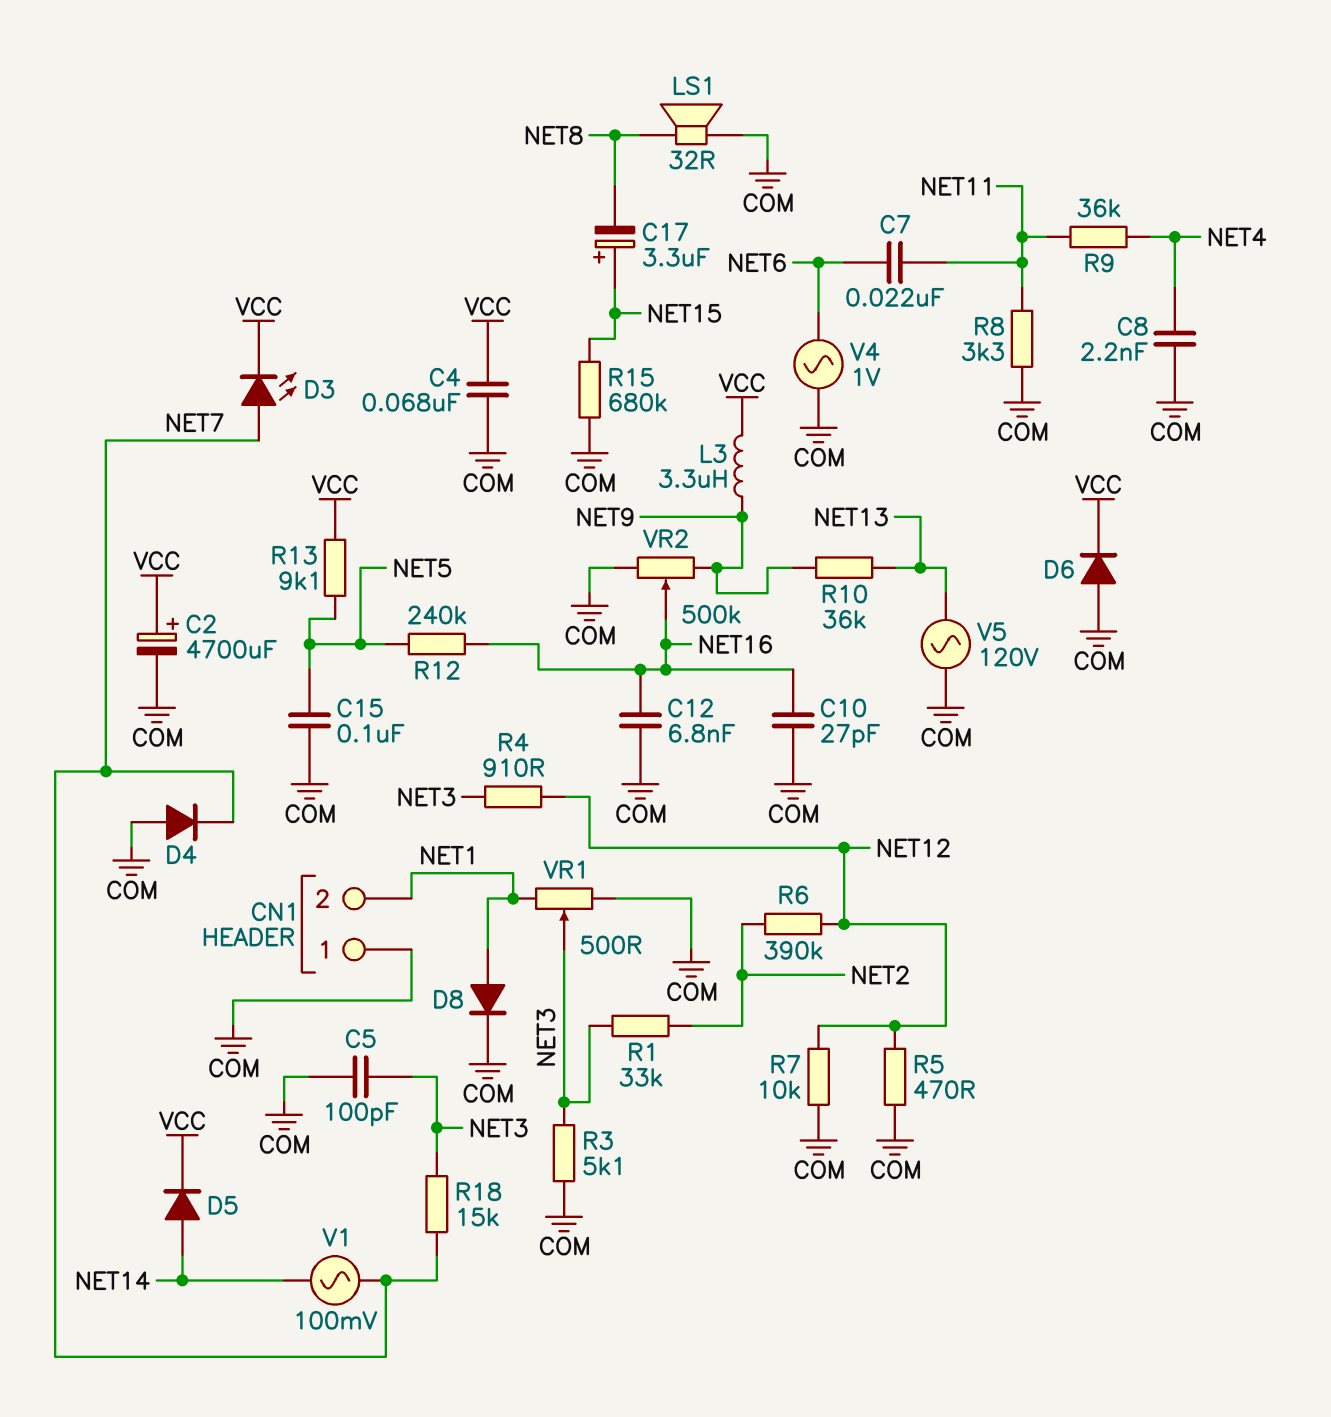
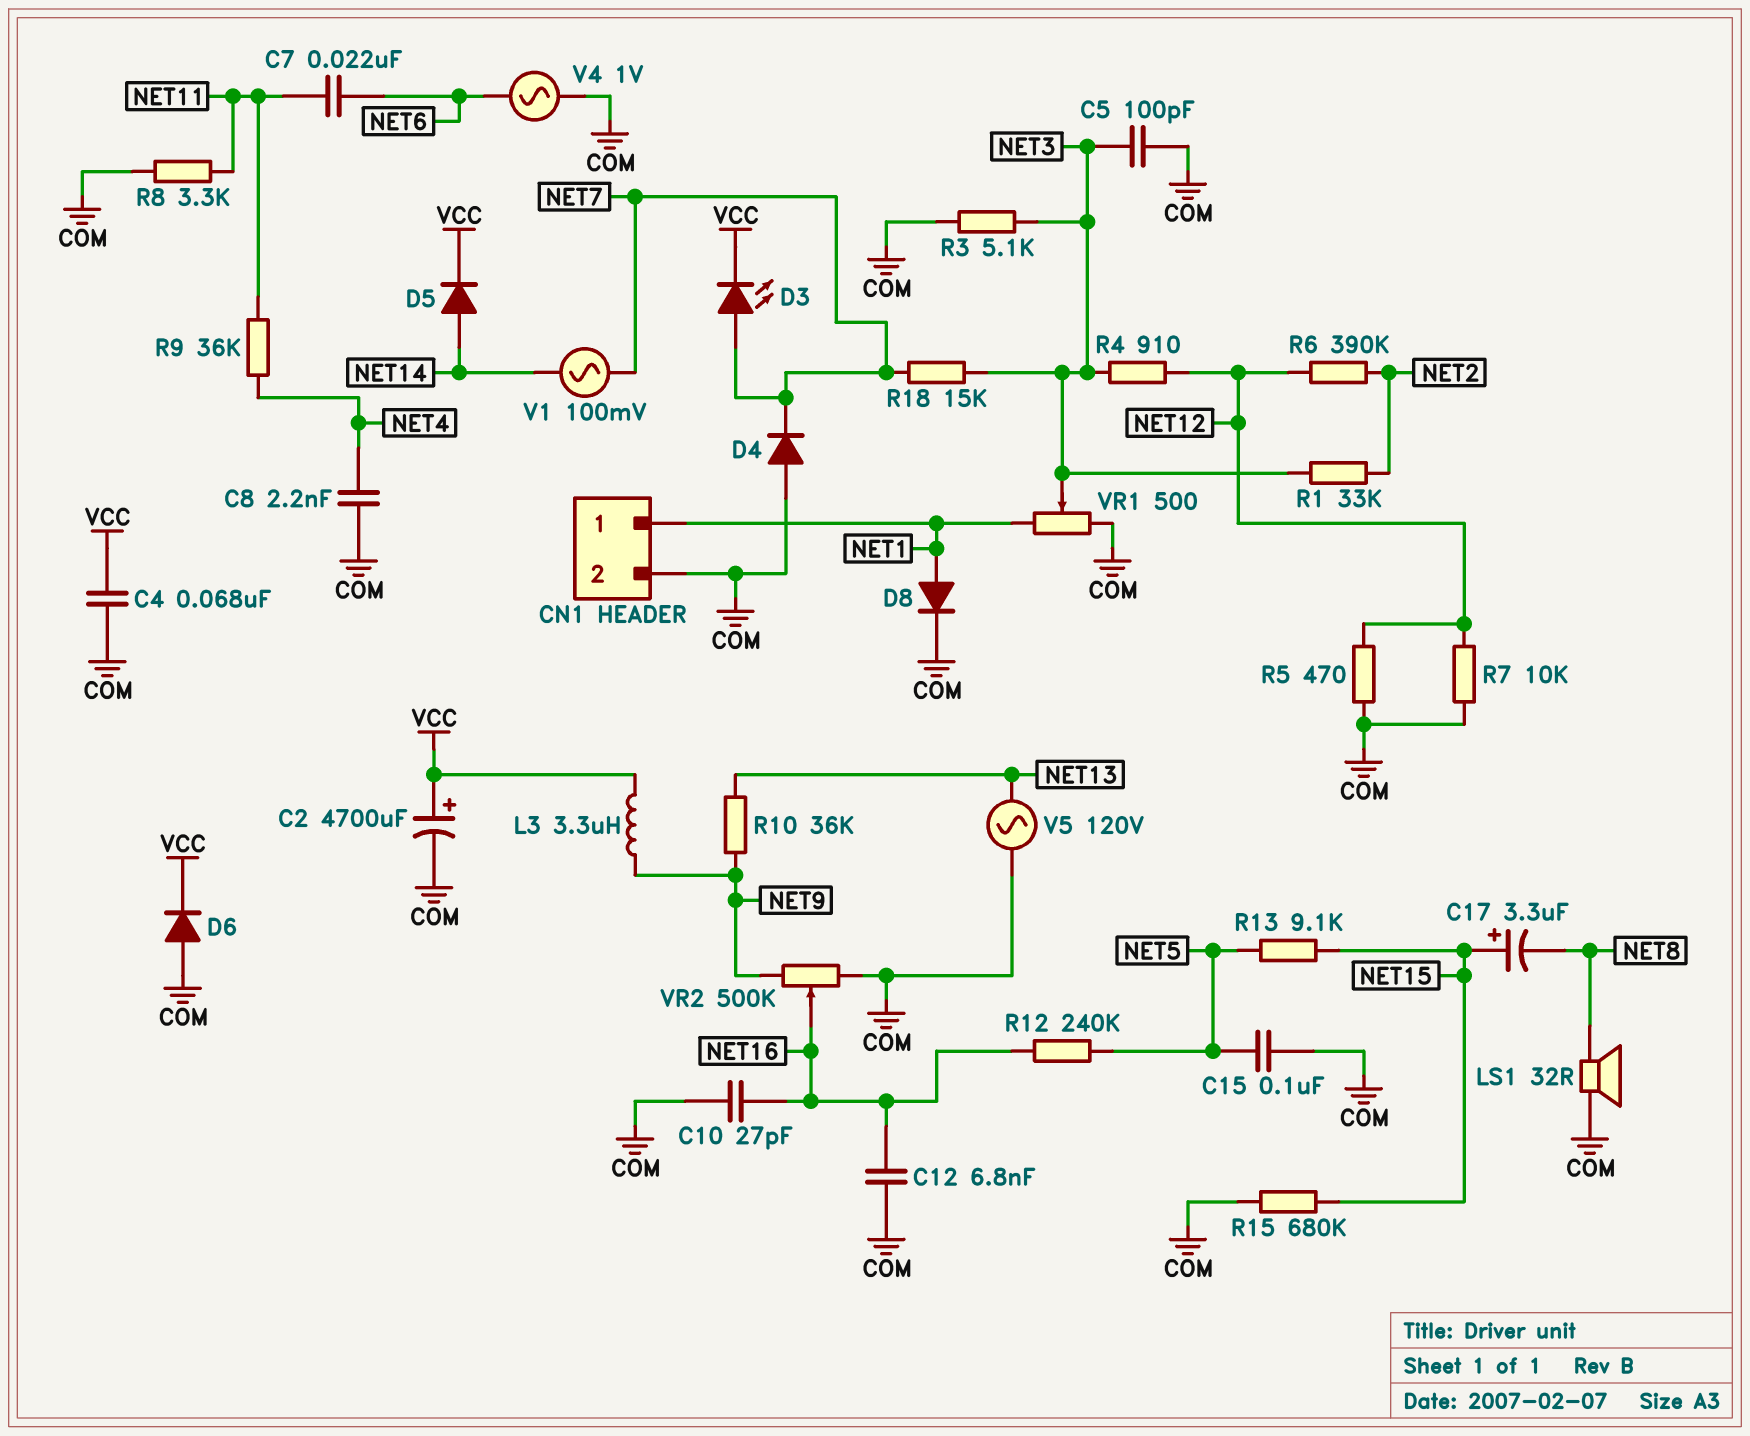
CN1 pin 1: COM -> NET1
CN1 pin 2: NET1 -> COM
R13: 9.1k (NET5, VCC) -> 9.1k (NET5, NET15)

